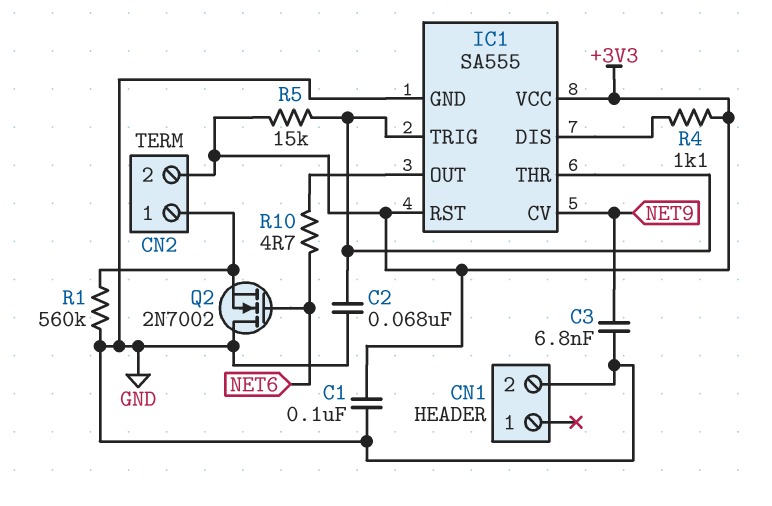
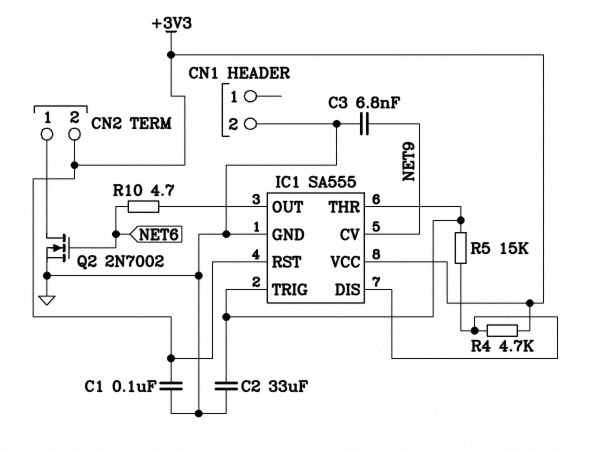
C2: 68nF (GND, IC1/THR) -> 33uF (GND, IC1/THR)
Q2: NMOS 2N7002 (G NET6, D GND, S CN2/1) -> NMOS 2N7002 (G NET6, D CN2/1, S GND)
R1: 560k (CN2/1, GND) -> none
R4: 1.1k (+3V3, IC1/DIS) -> 4.7k (+3V3, IC1/DIS)
R5: 15k (+3V3, IC1/THR) -> 15k (IC1/DIS, IC1/THR)

